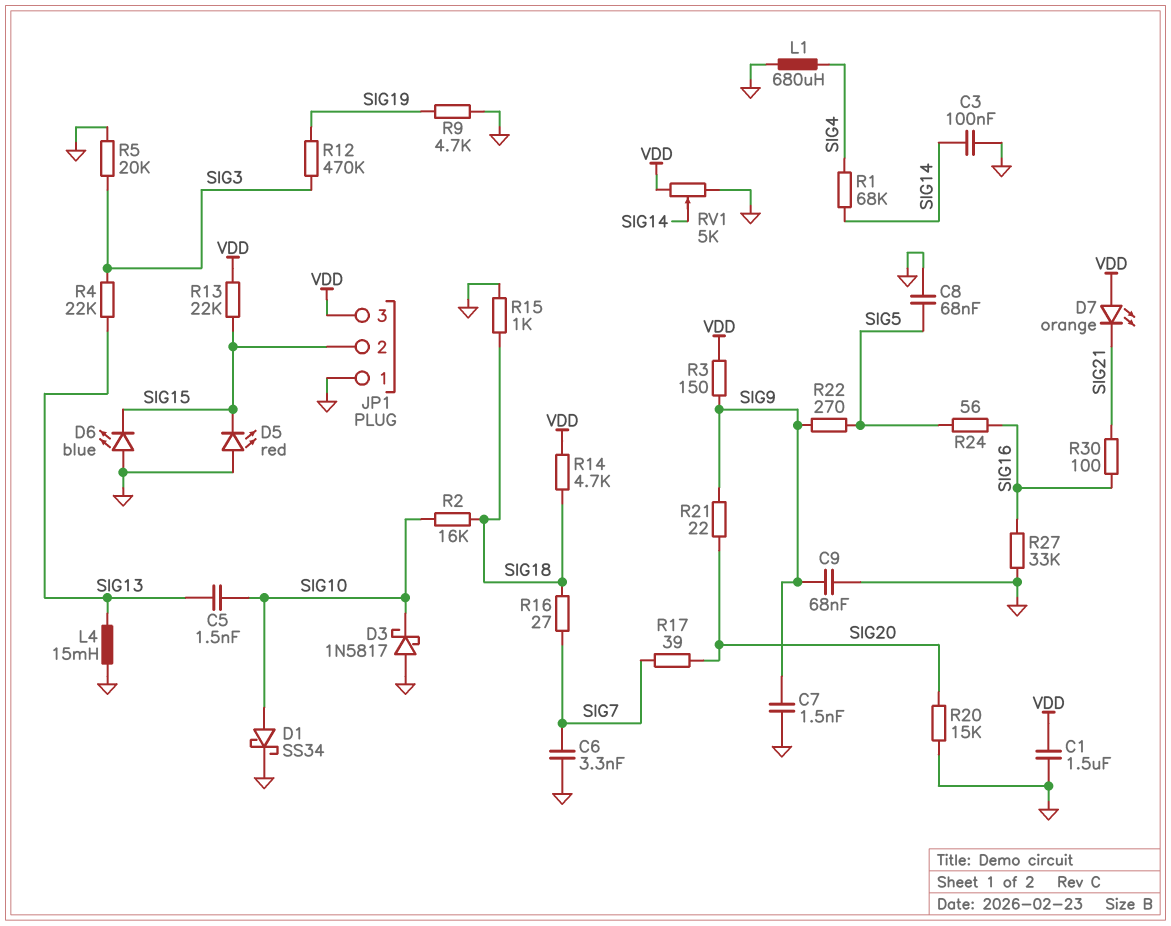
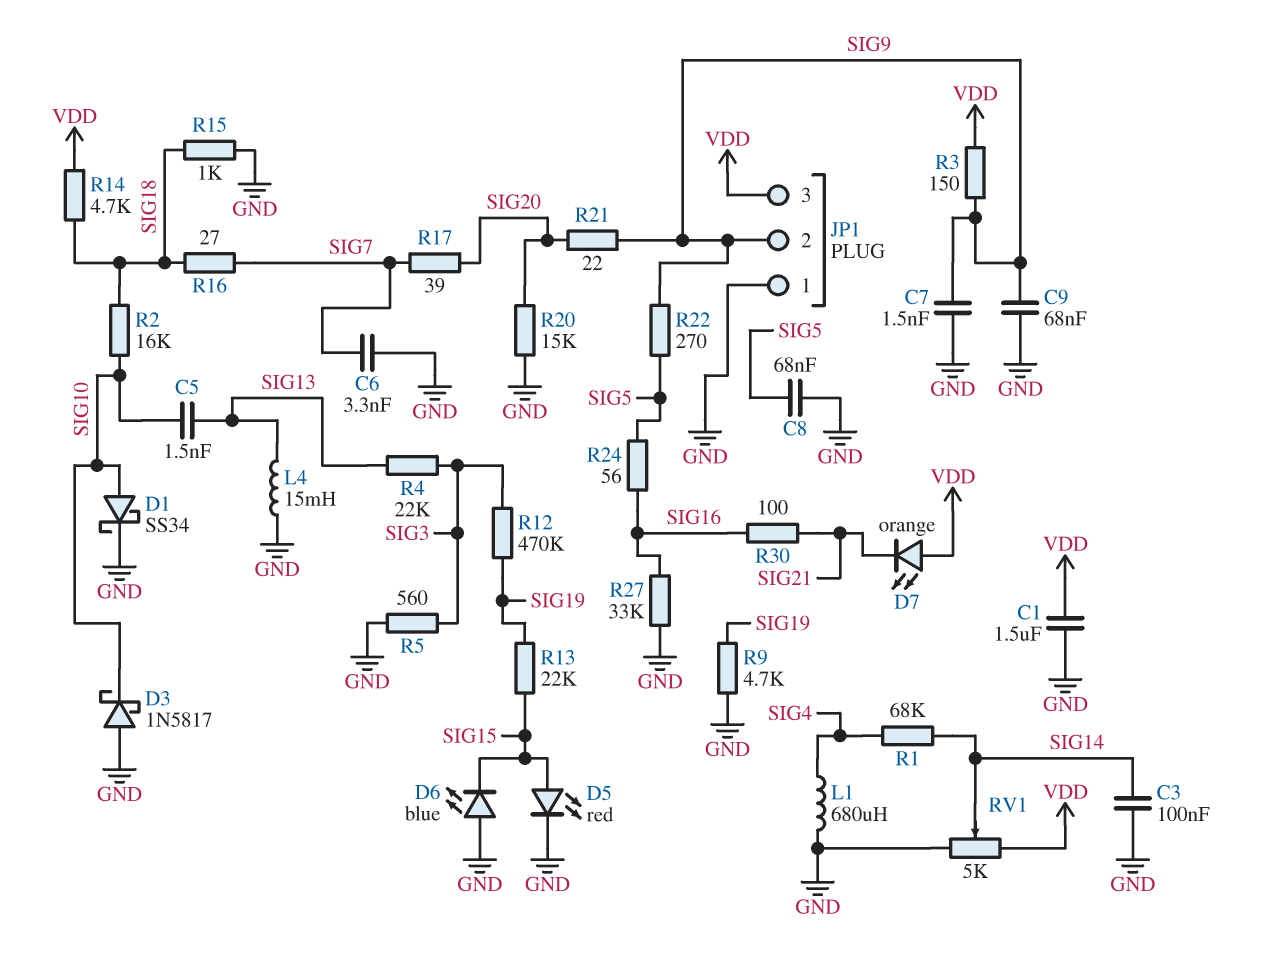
D5: LED red (A GND, K SIG15) -> LED red (A SIG15, K GND)
JP1 pin 2: SIG15 -> SIG9
R5: 20k (GND, SIG3) -> 560 (GND, SIG3)
R13: 22k (SIG15, VDD) -> 22k (SIG15, SIG19)

